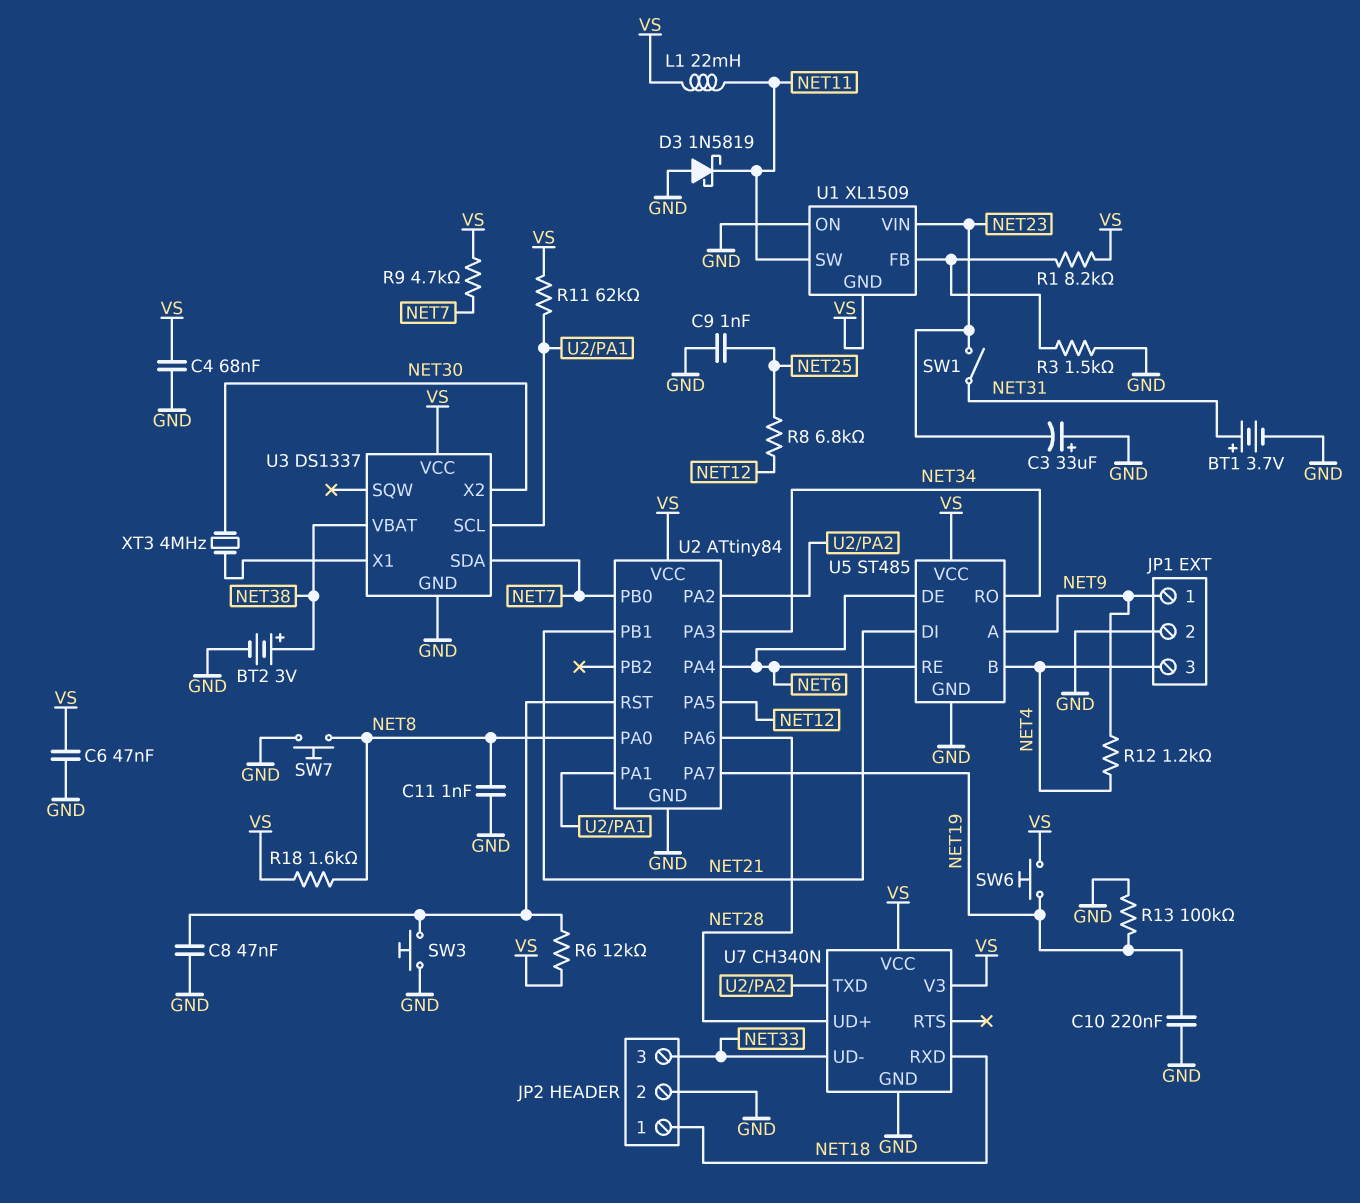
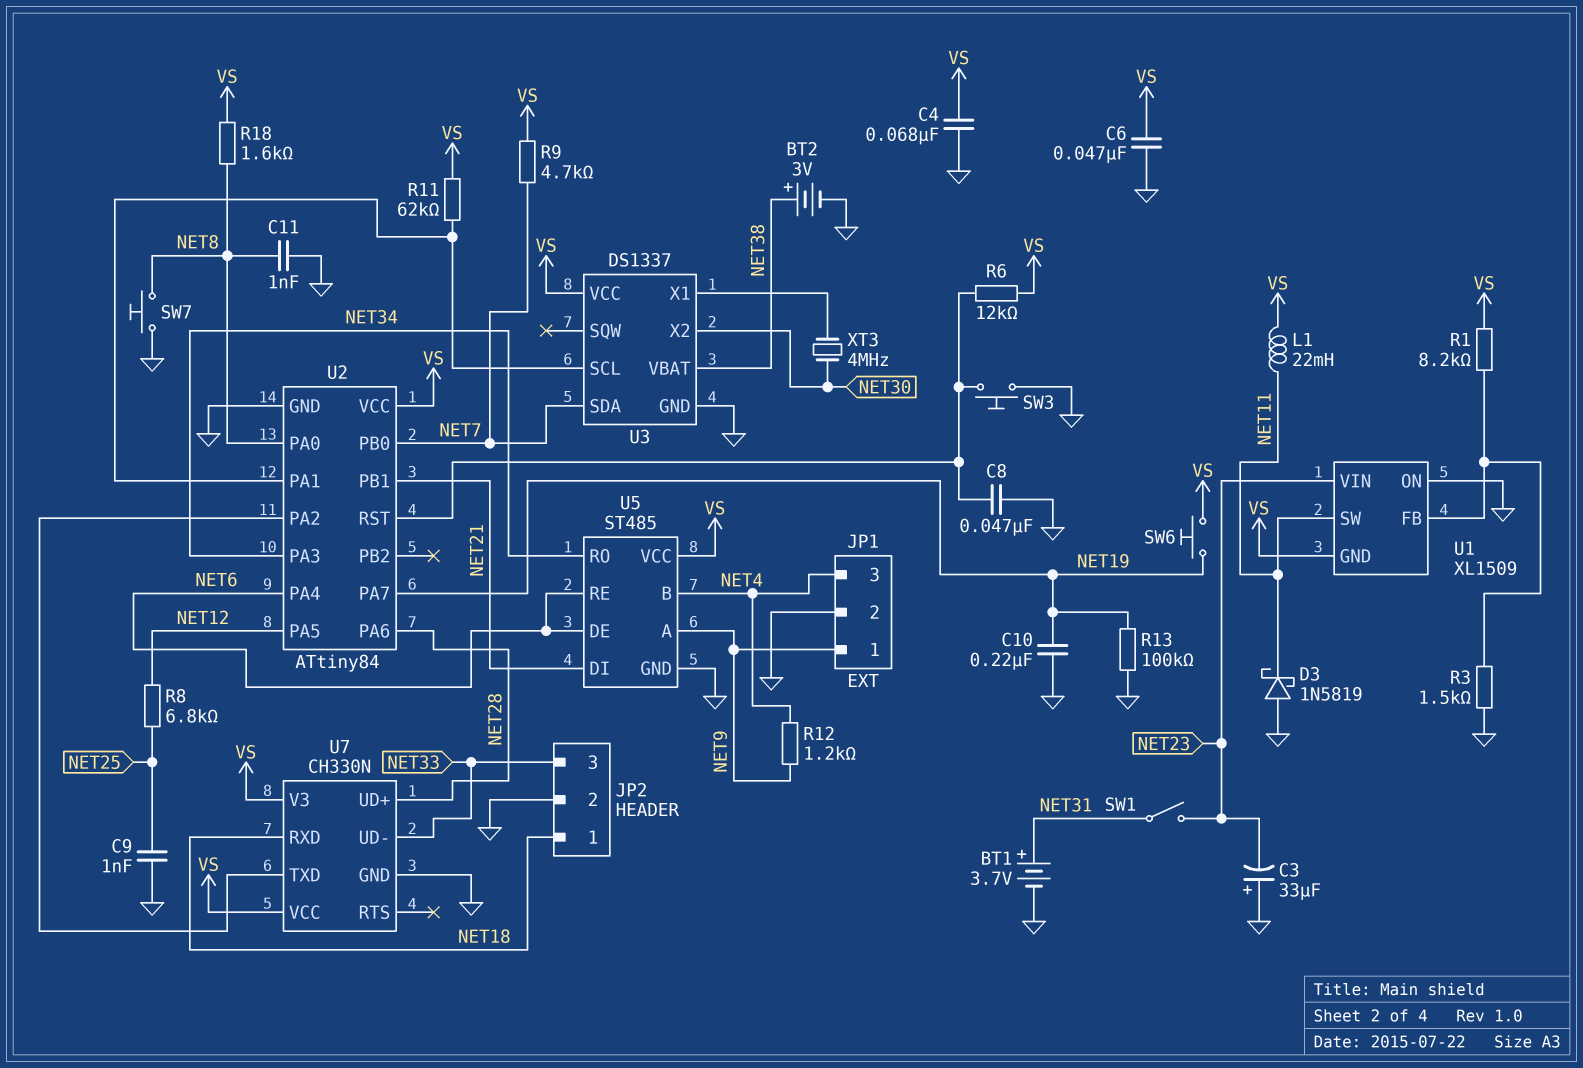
U7: CH340N -> CH330N

